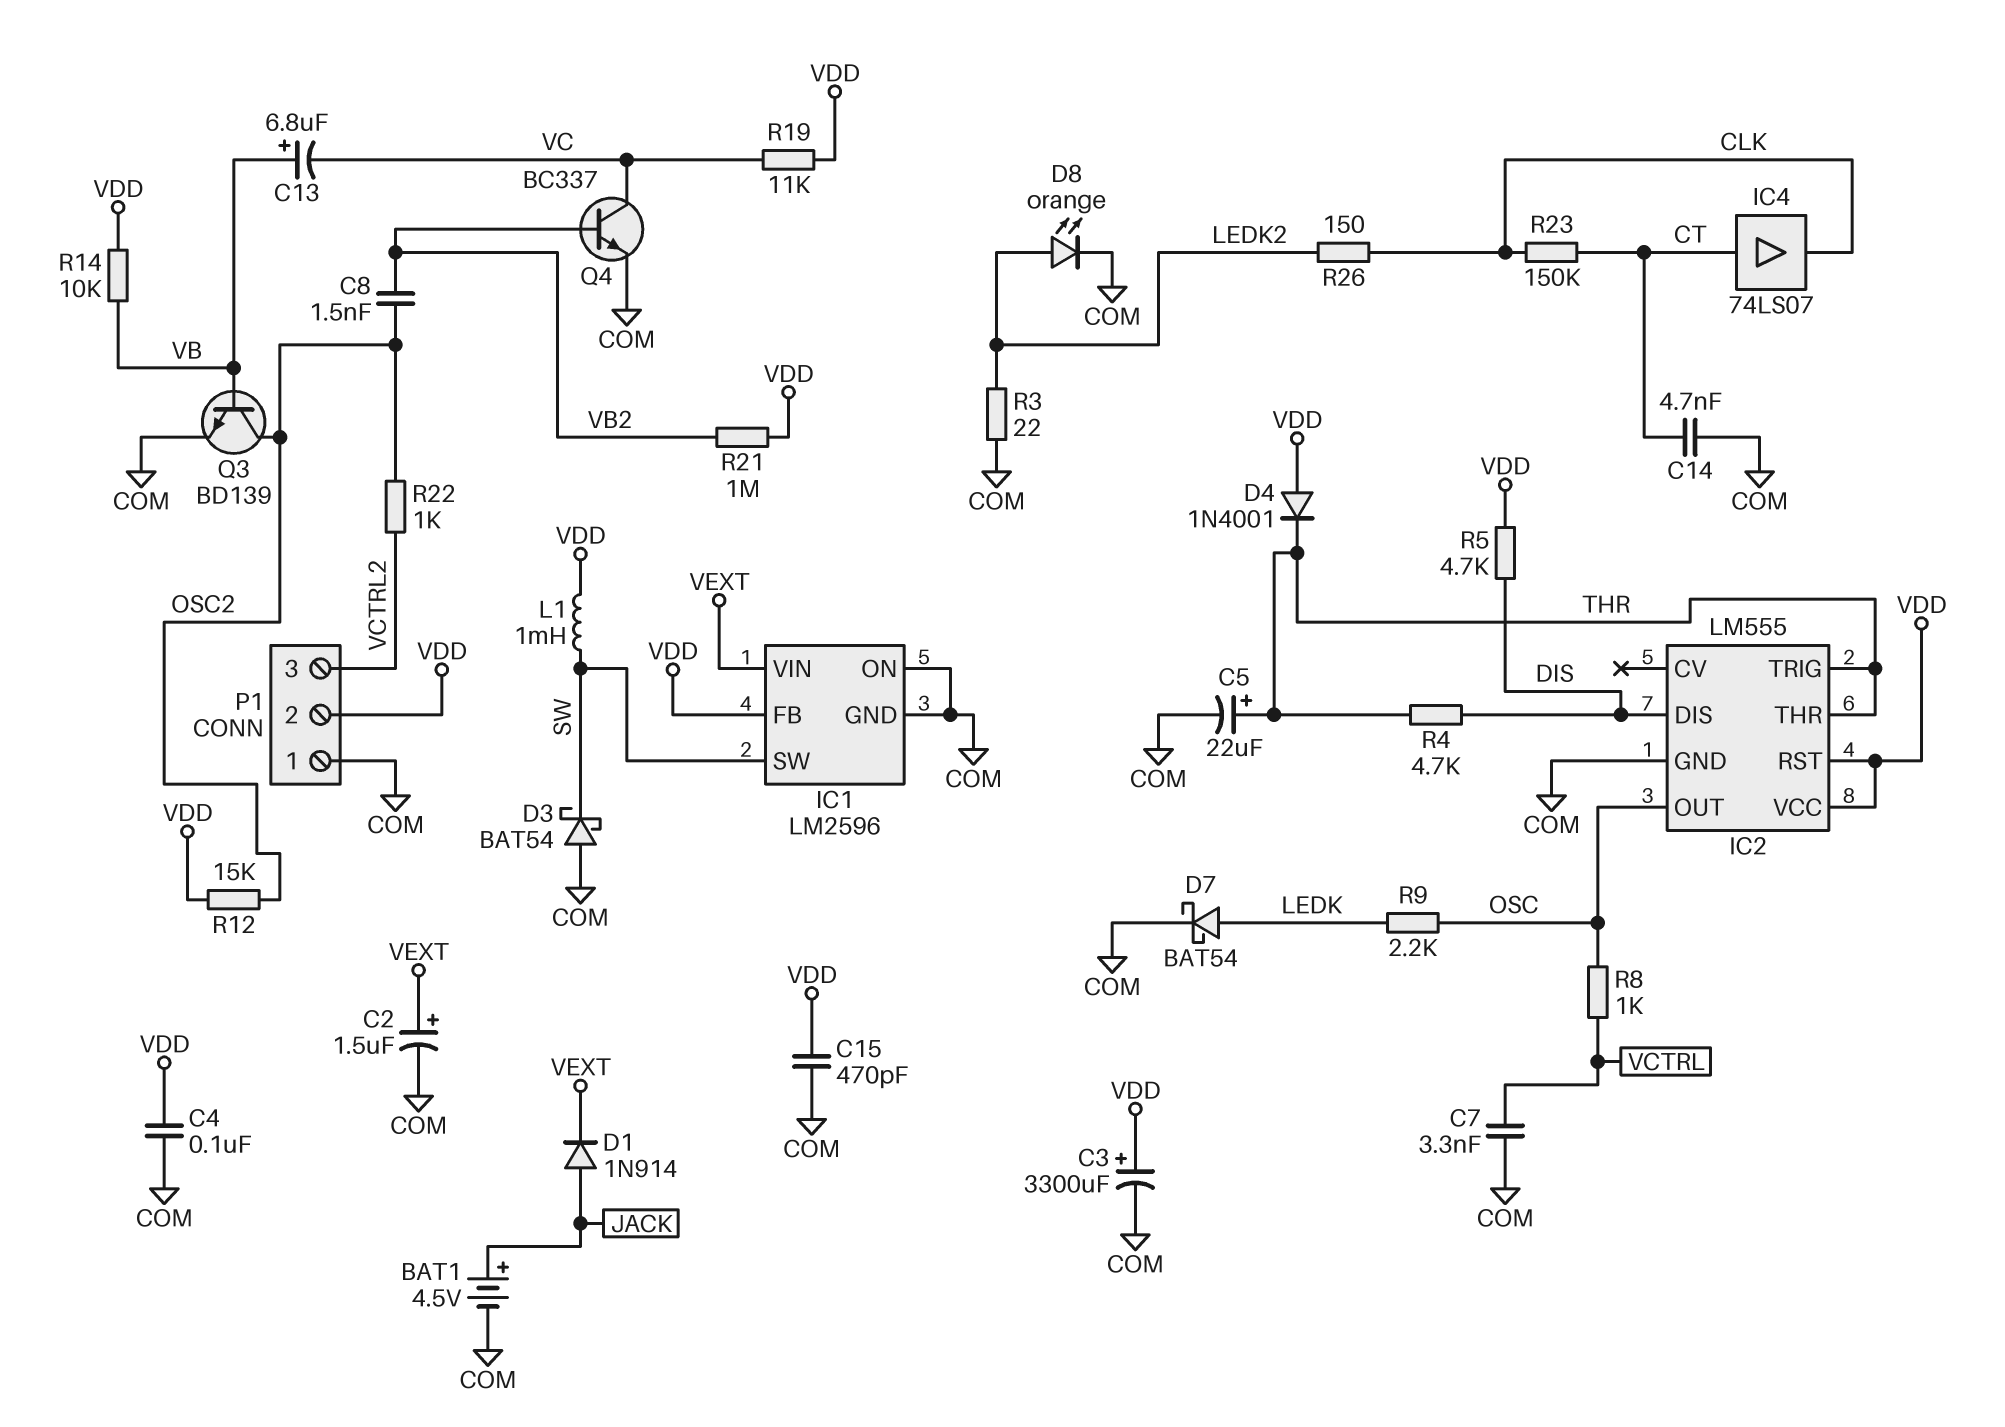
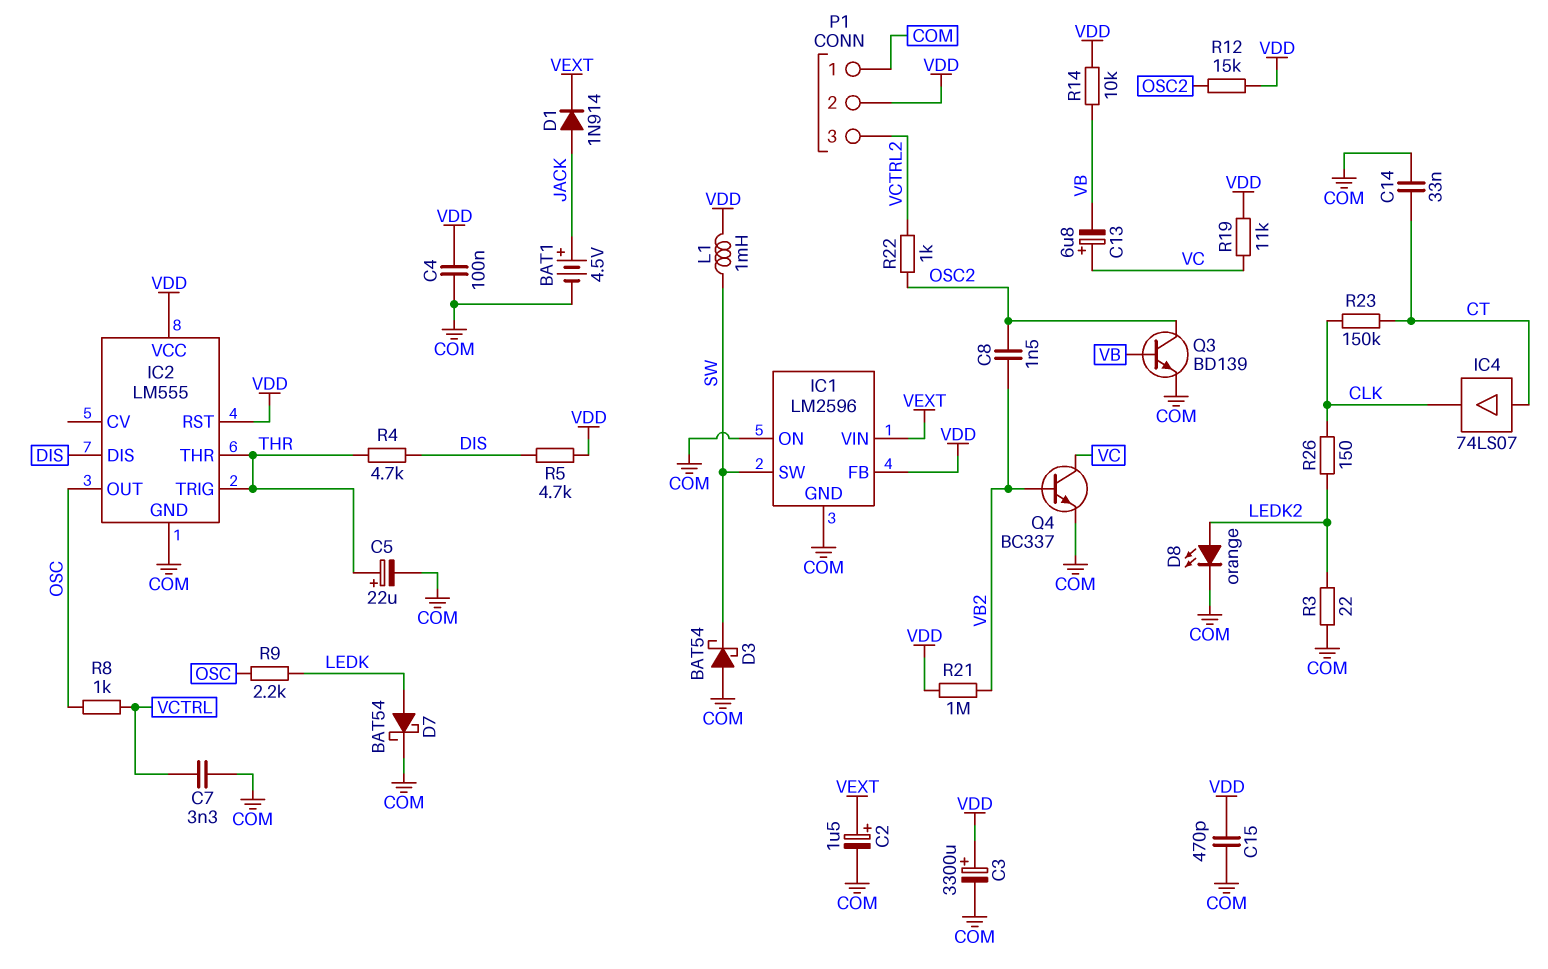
C13: 6.8uF (plus VB, minus VC) -> 6.8uF (plus VC, minus VB)
C14: 4.7nF (COM, CT) -> 33nF (COM, CT)
D4: diode 1N4001 (A VDD, K THR) -> none

